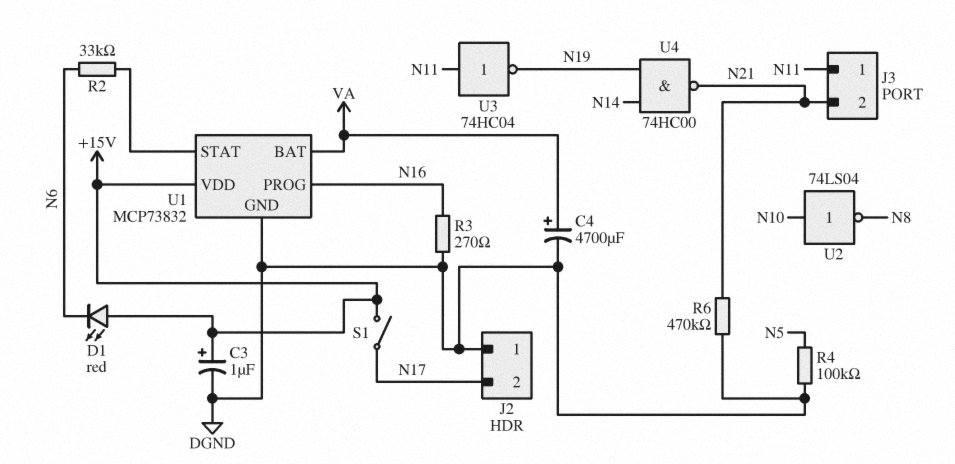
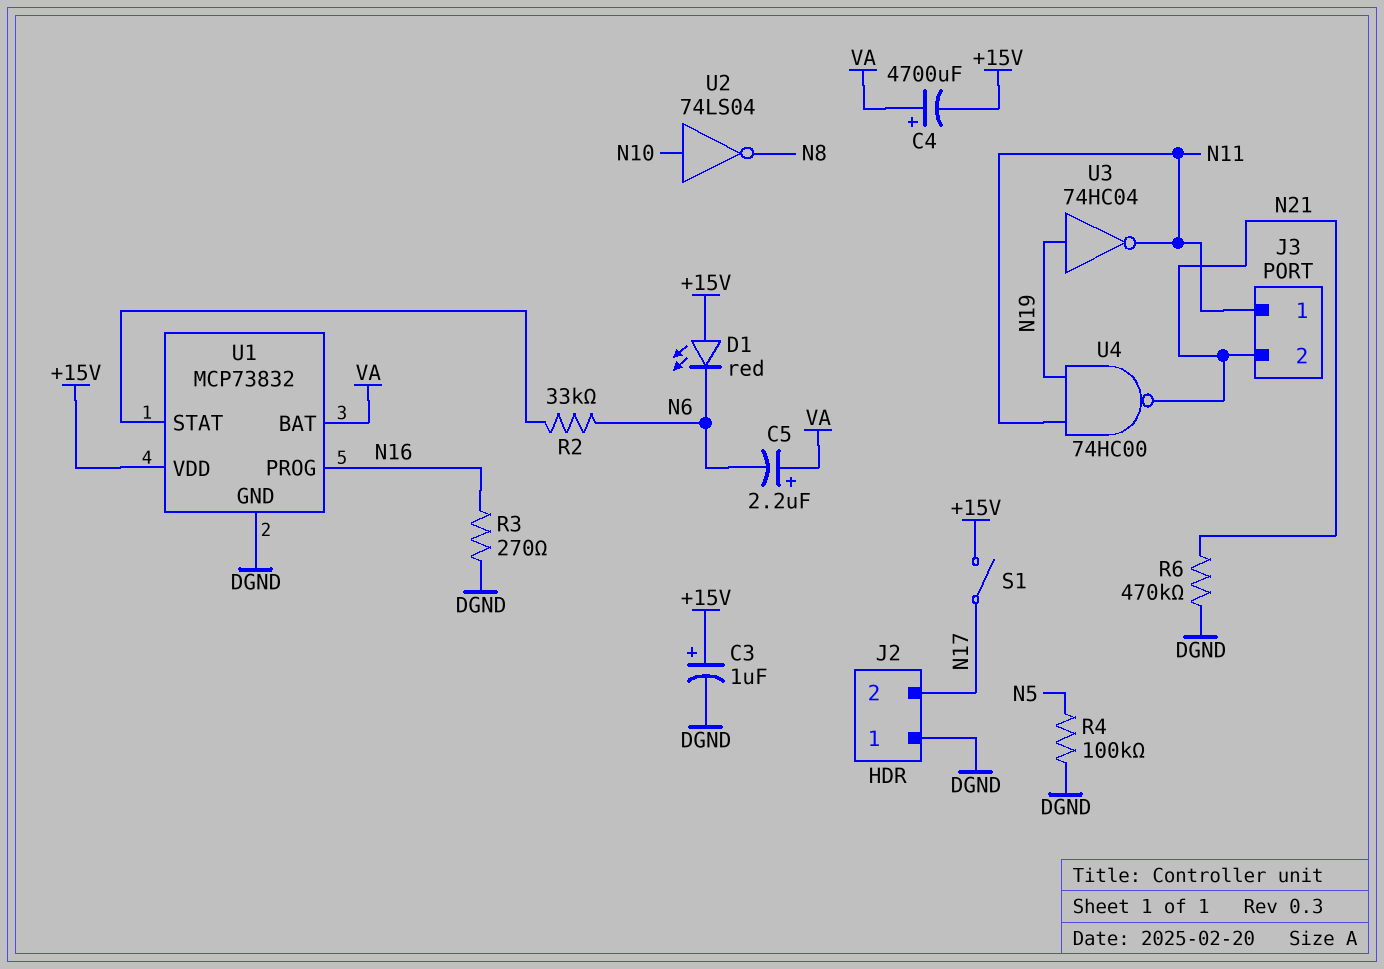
C4: 4700uF (plus VA, minus DGND) -> 4700uF (plus VA, minus +15V)
C5: none -> 2.2uF (plus VA, minus N6)
U3: NOT 74HC04 (in N11, out N19) -> NOT 74HC04 (in N19, out N11)
U4: NAND 74HC00 (in N14, in N19, out N21) -> NAND 74HC00 (in N11, in N19, out N21)

